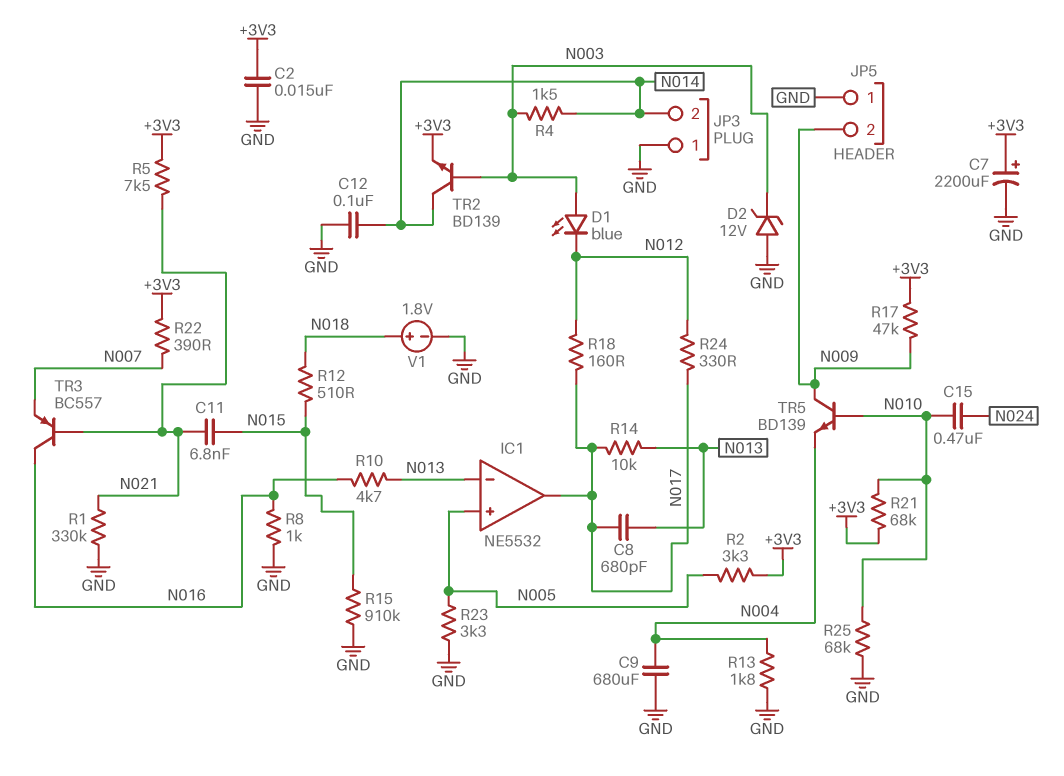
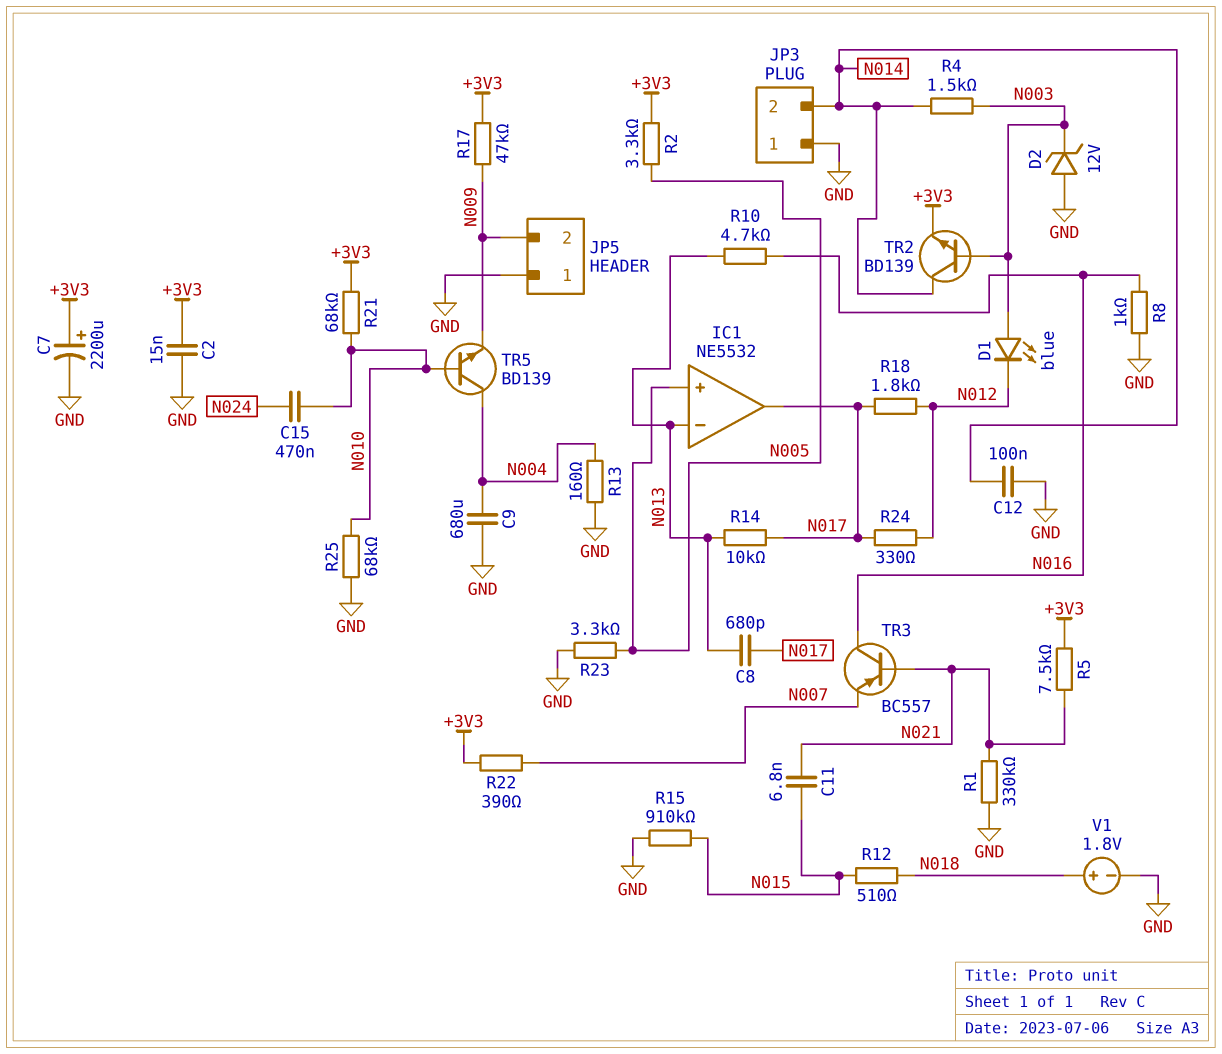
R13: 1.8k (GND, N004) -> 160 (GND, N004)
R18: 160 (N012, N017) -> 1.8k (N012, N017)
TR5: NPN BD139 (B N010, C N009, E N004) -> NPN BD139 (B N010, C N004, E N009)

